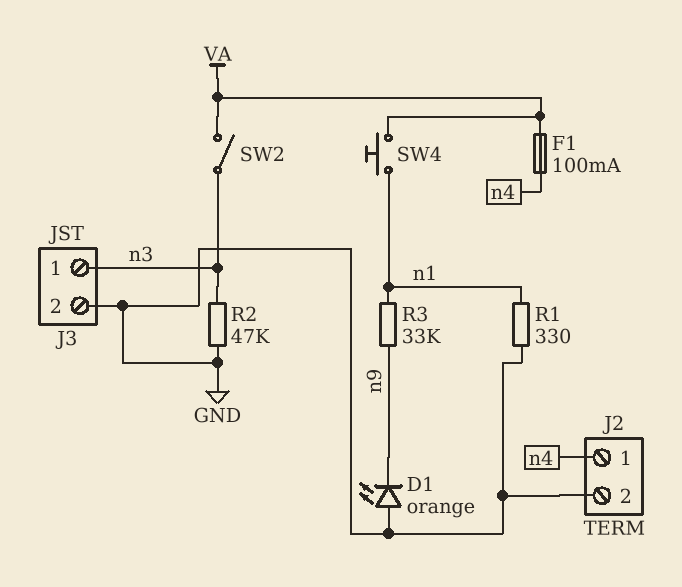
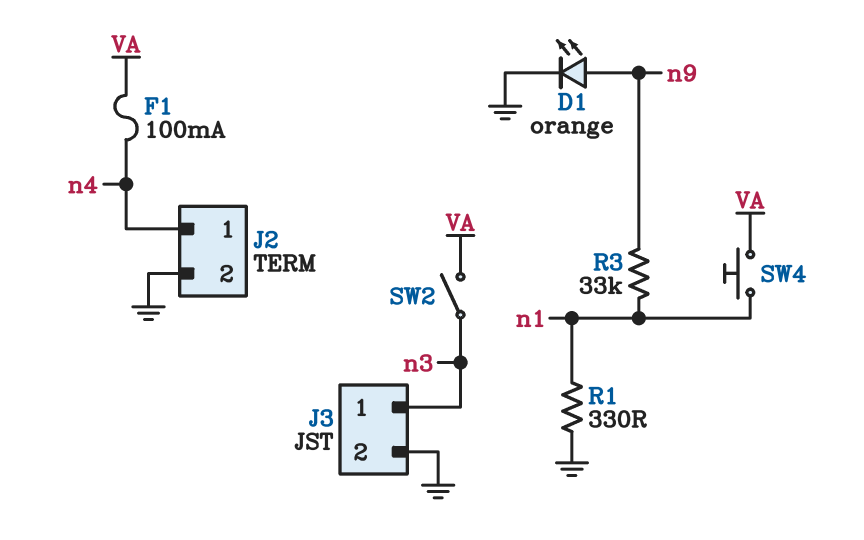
D1: LED orange (A GND, K n9) -> LED orange (A n9, K GND)
R2: 47k (GND, n3) -> none

